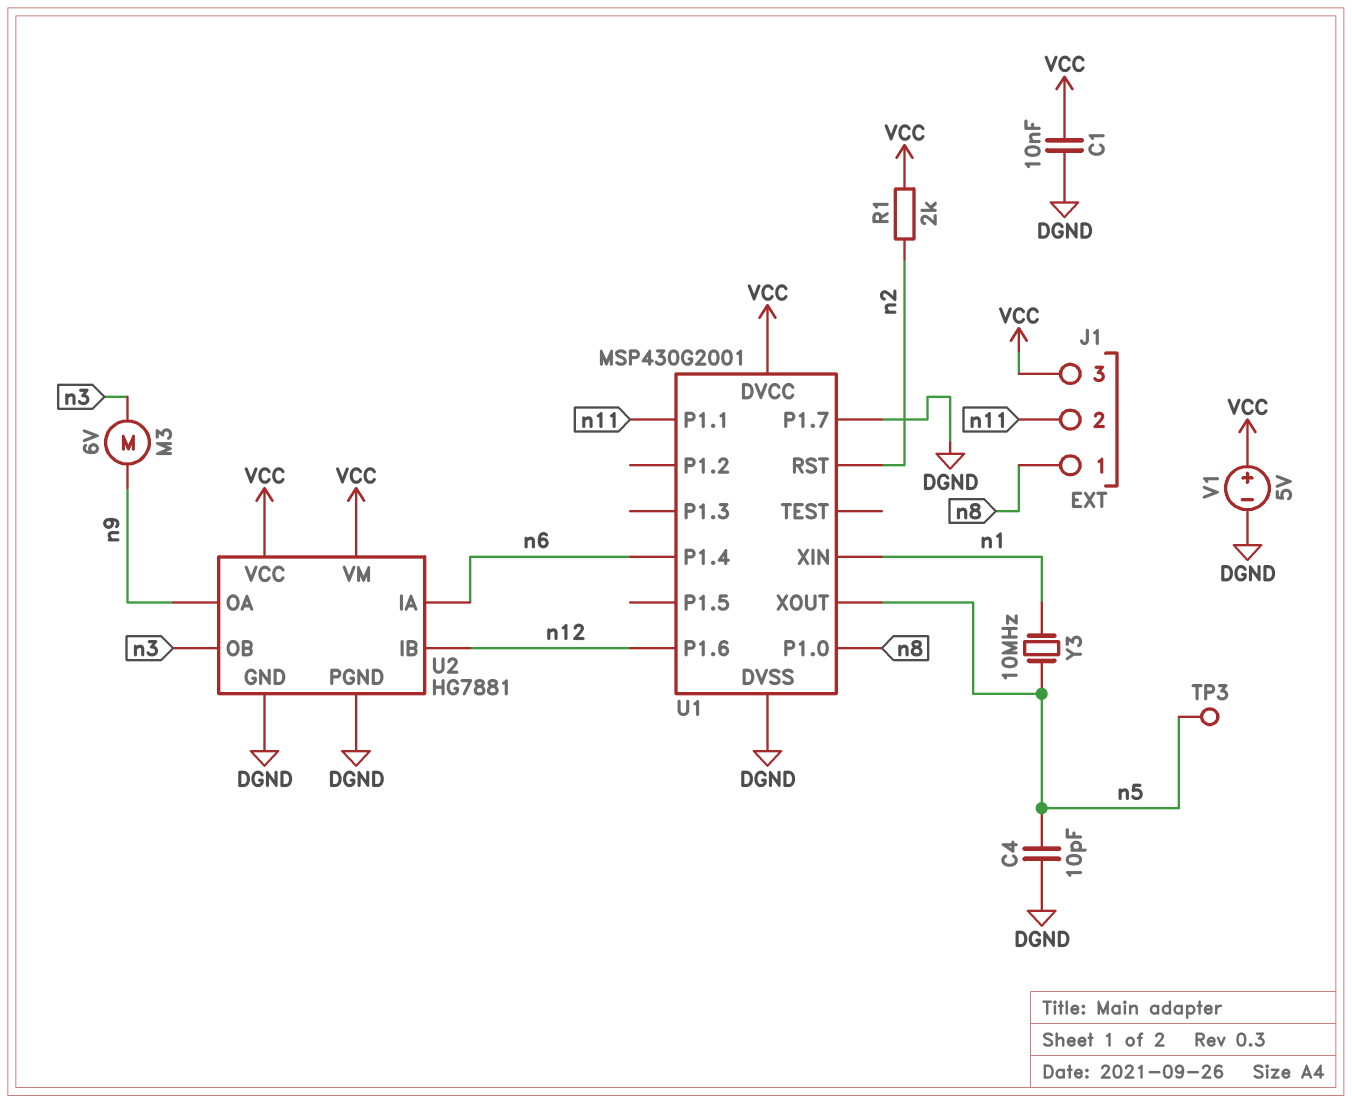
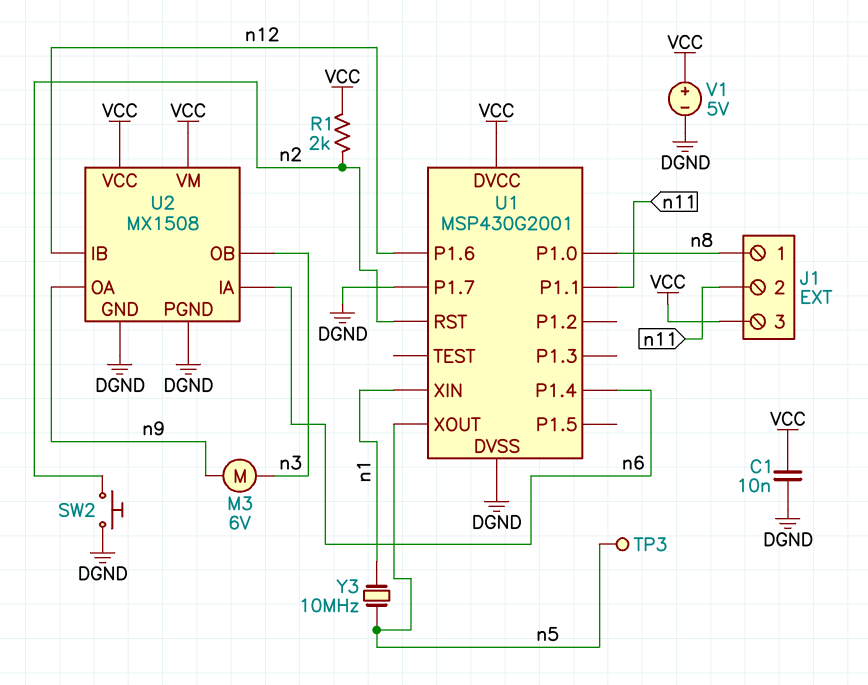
C4: 10pF (DGND, n5) -> none
SW2: none -> button (DGND, n2)
U2: HG7881 -> MX1508

